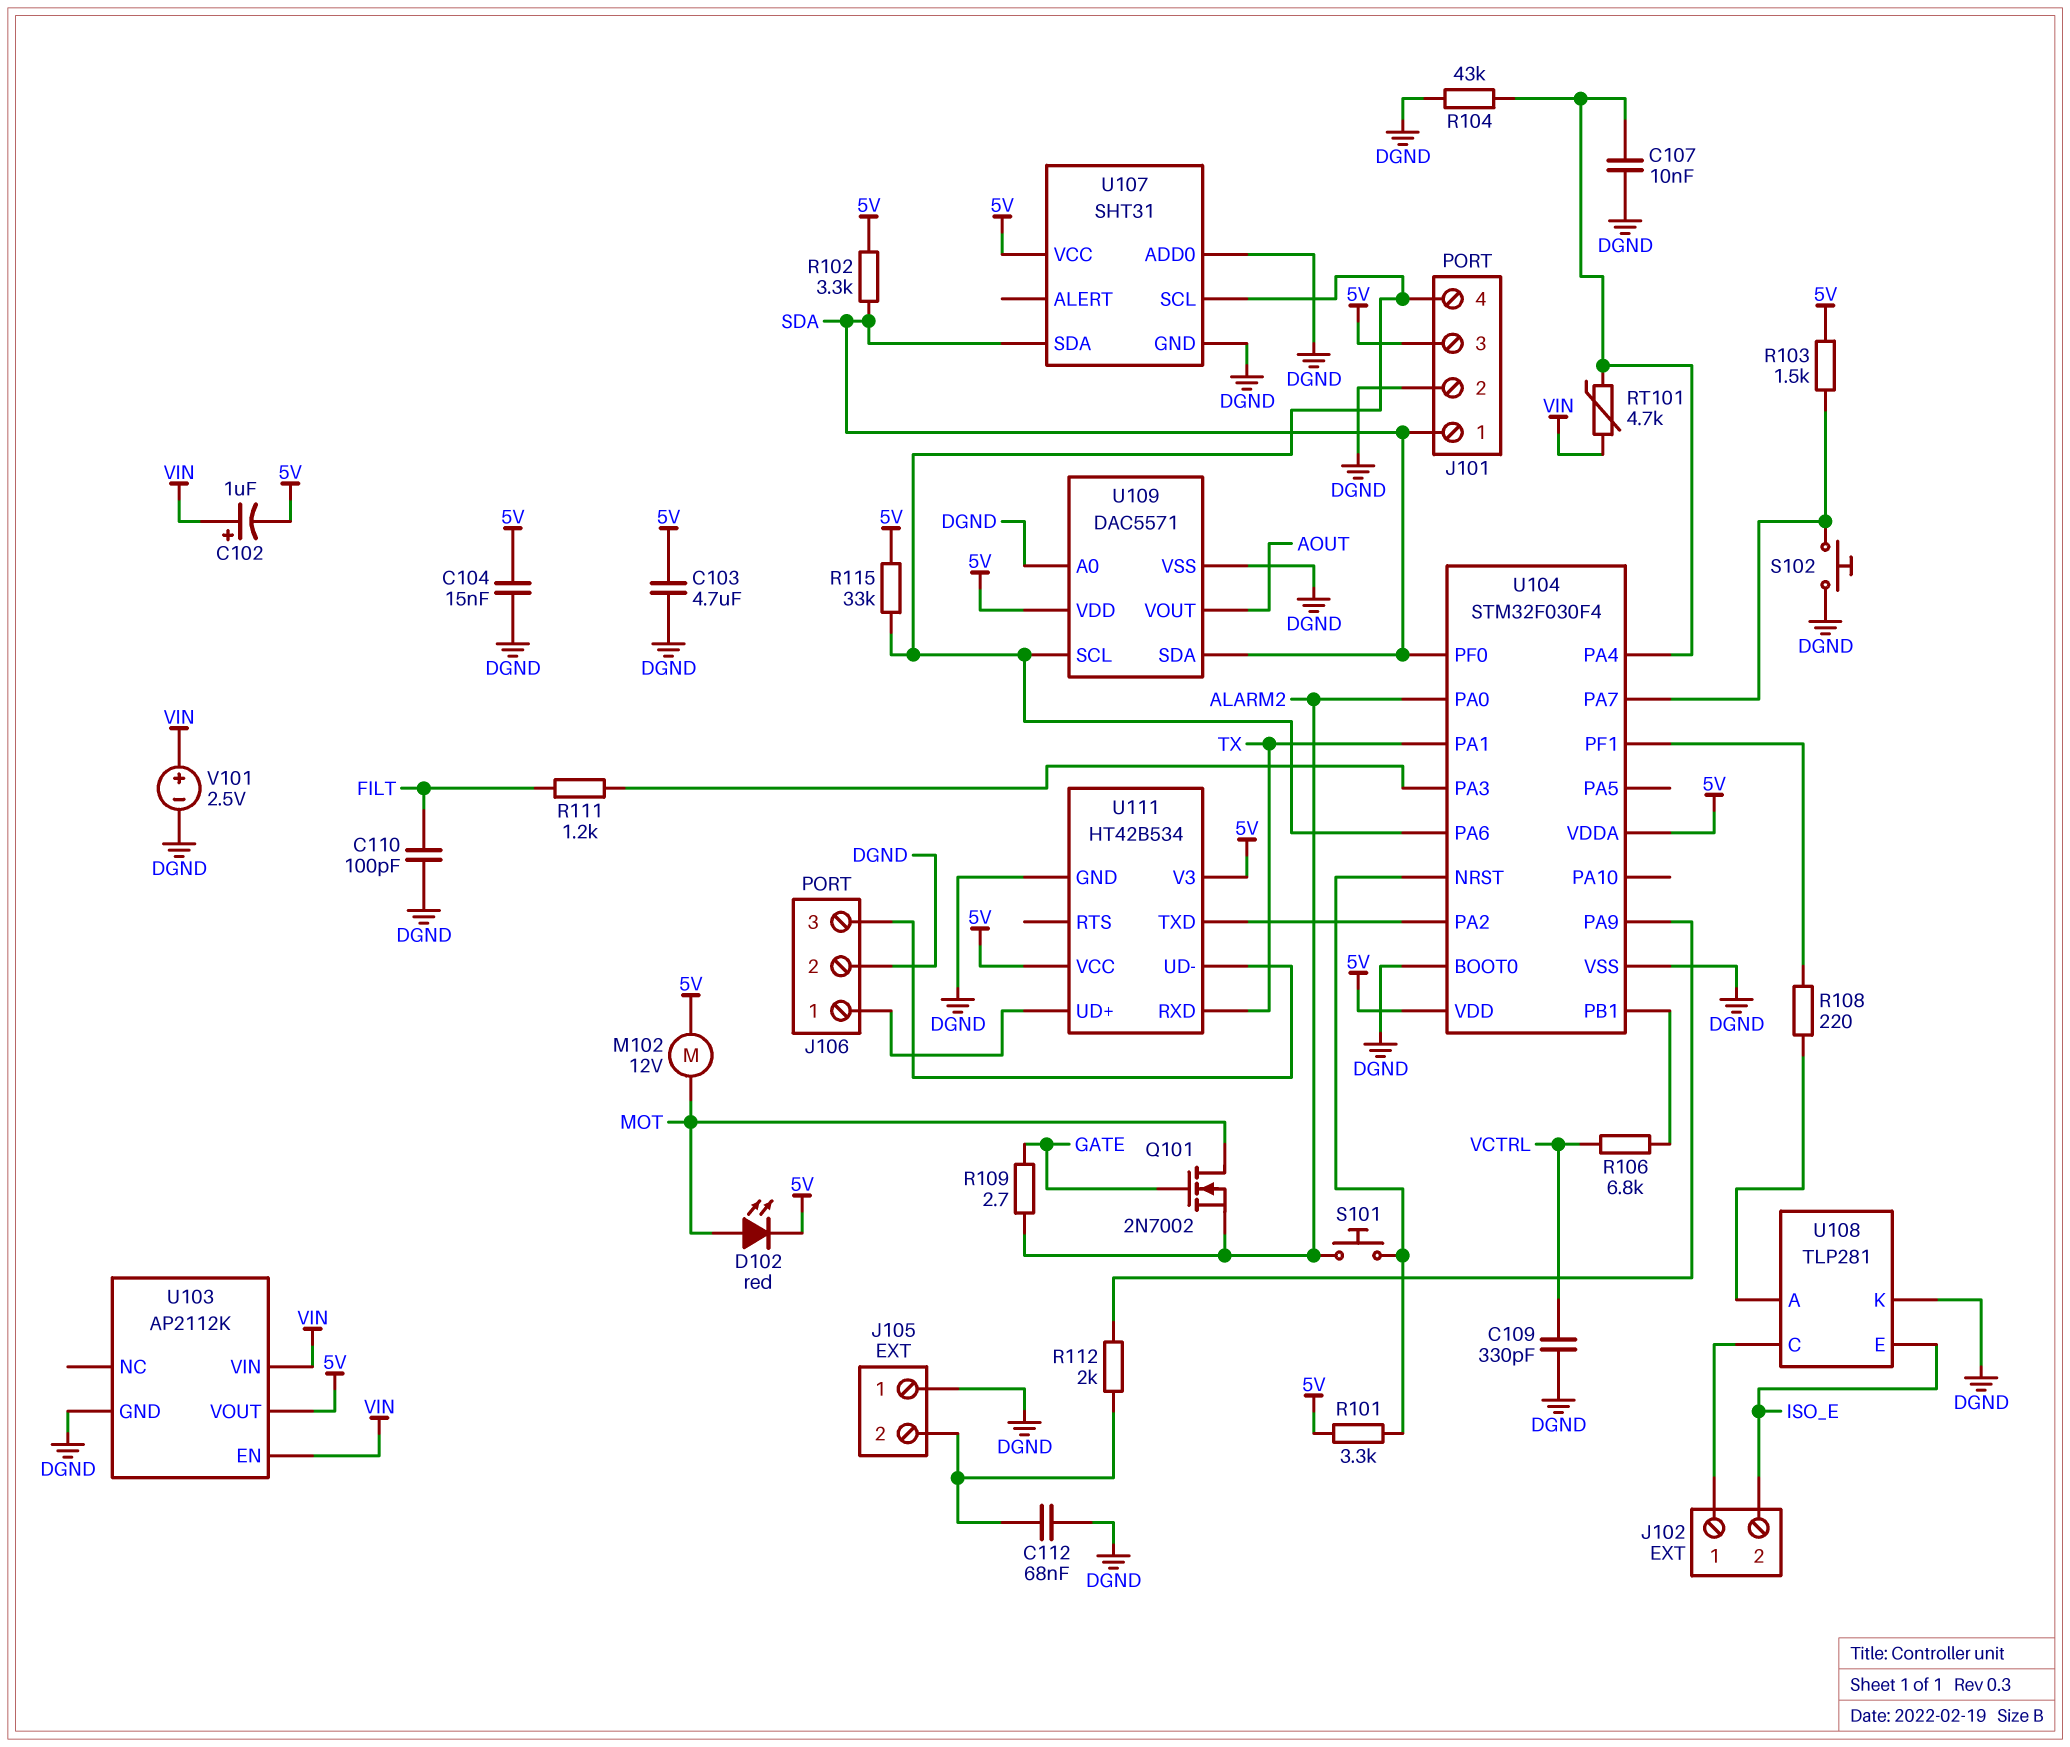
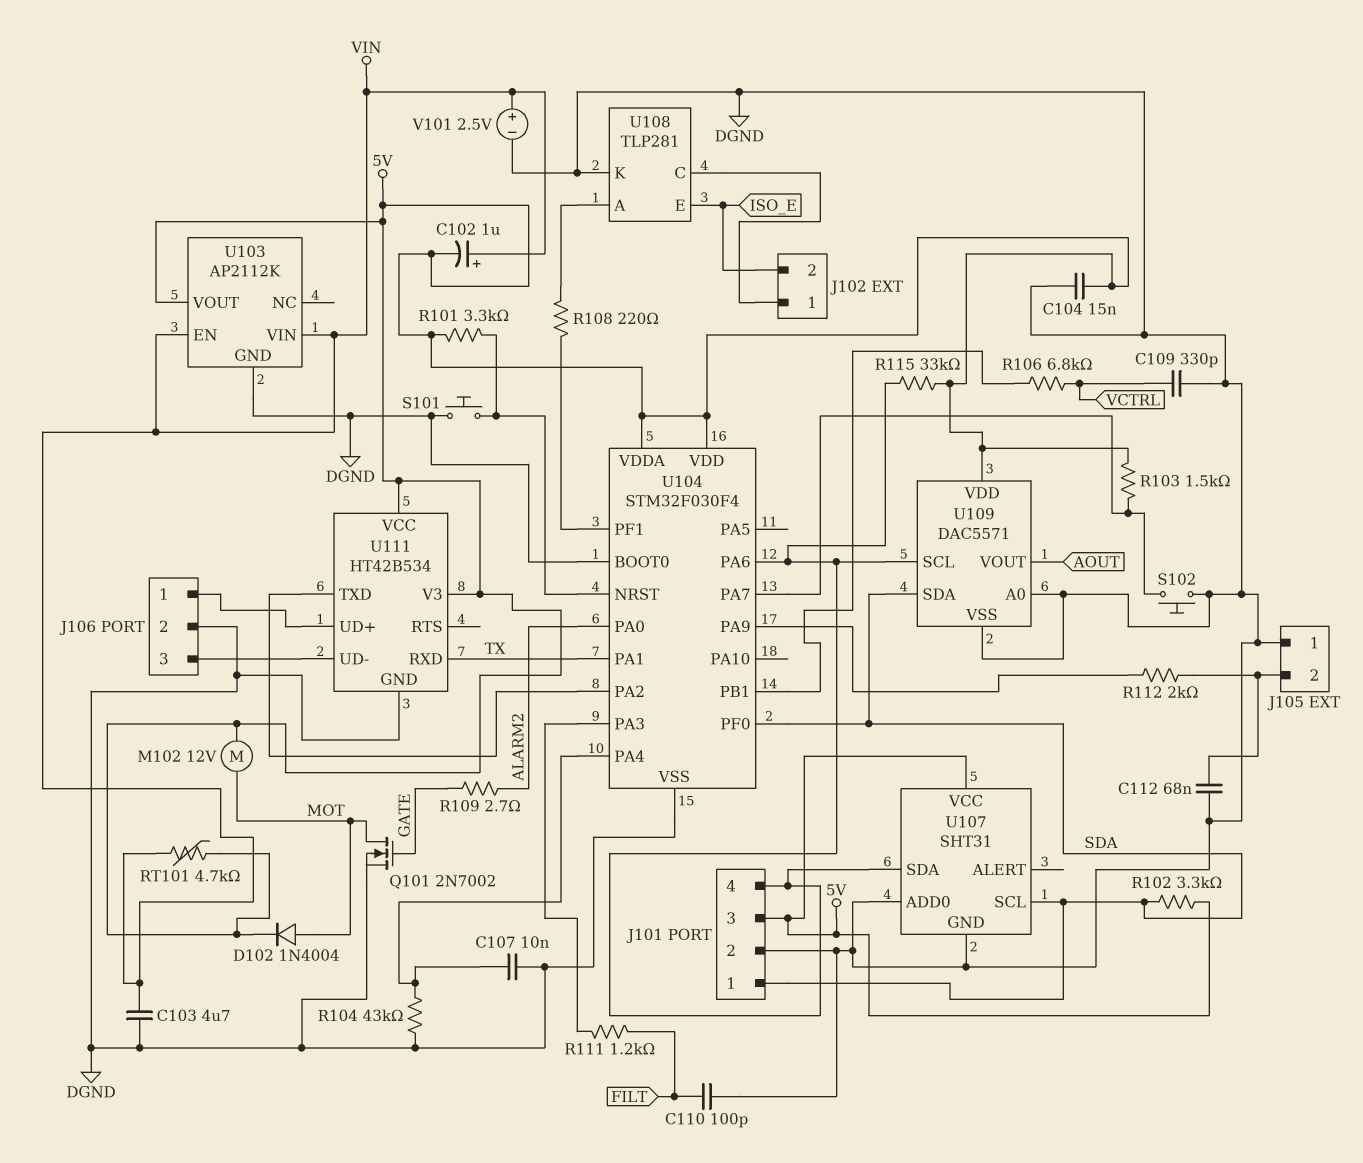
C103: 4.7uF (5V, DGND) -> 4.7uF (DGND, VIN)
D102: LED red (A MOT, K 5V) -> diode 1N4004 (A MOT, K 5V)
Q101: NMOS 2N7002 (G GATE, D MOT, S ALARM2) -> NMOS 2N7002 (G GATE, D MOT, S DGND)
RT101: 4.7k (U104/PA4, VIN) -> 4.7k (5V, VIN)
S101: button (ALARM2, U104/NRST) -> button (DGND, U104/NRST)
U107 pin SCL: J101/4 -> SDA
U107 pin SDA: SDA -> J101/4

